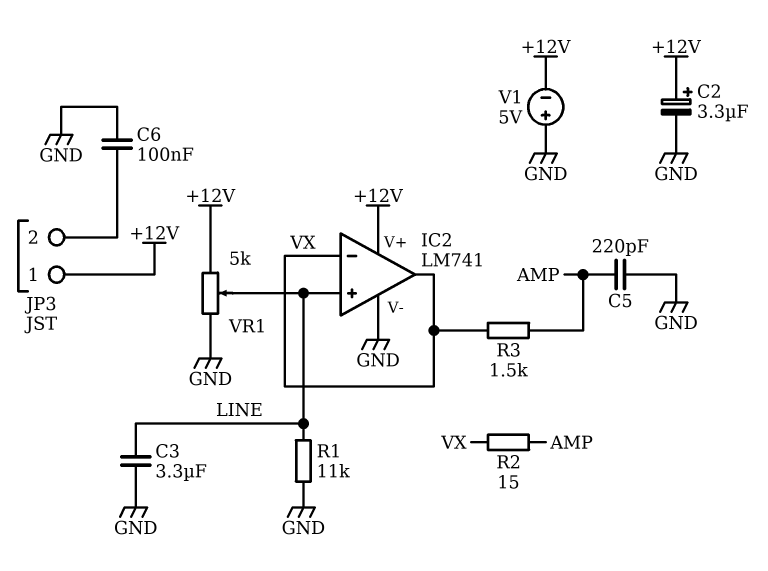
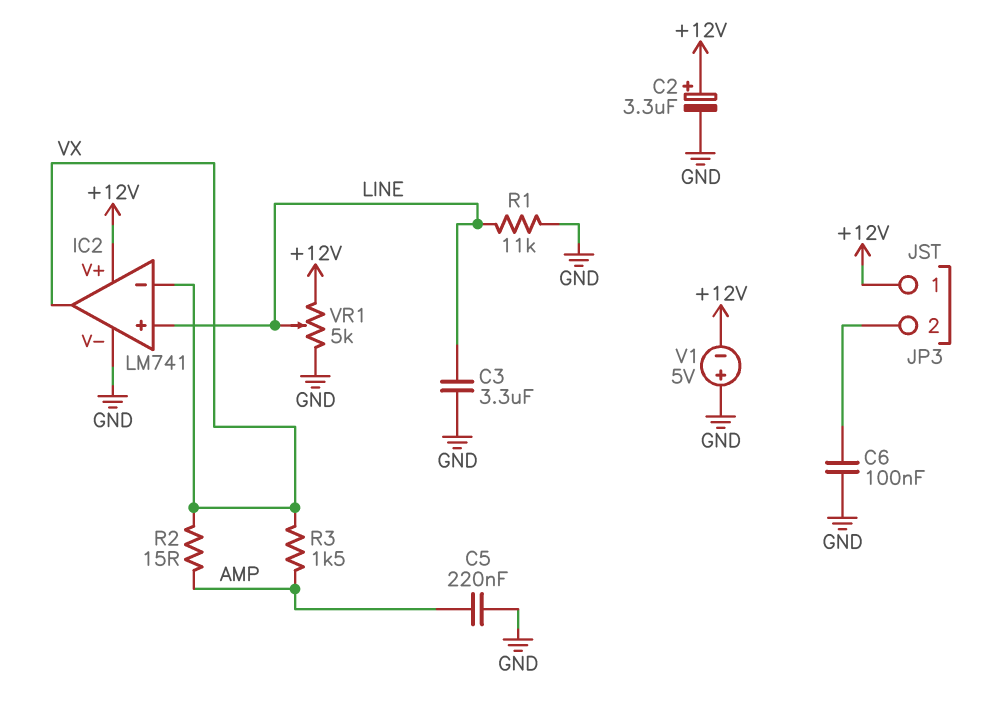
C5: 220pF (AMP, GND) -> 220nF (AMP, GND)

